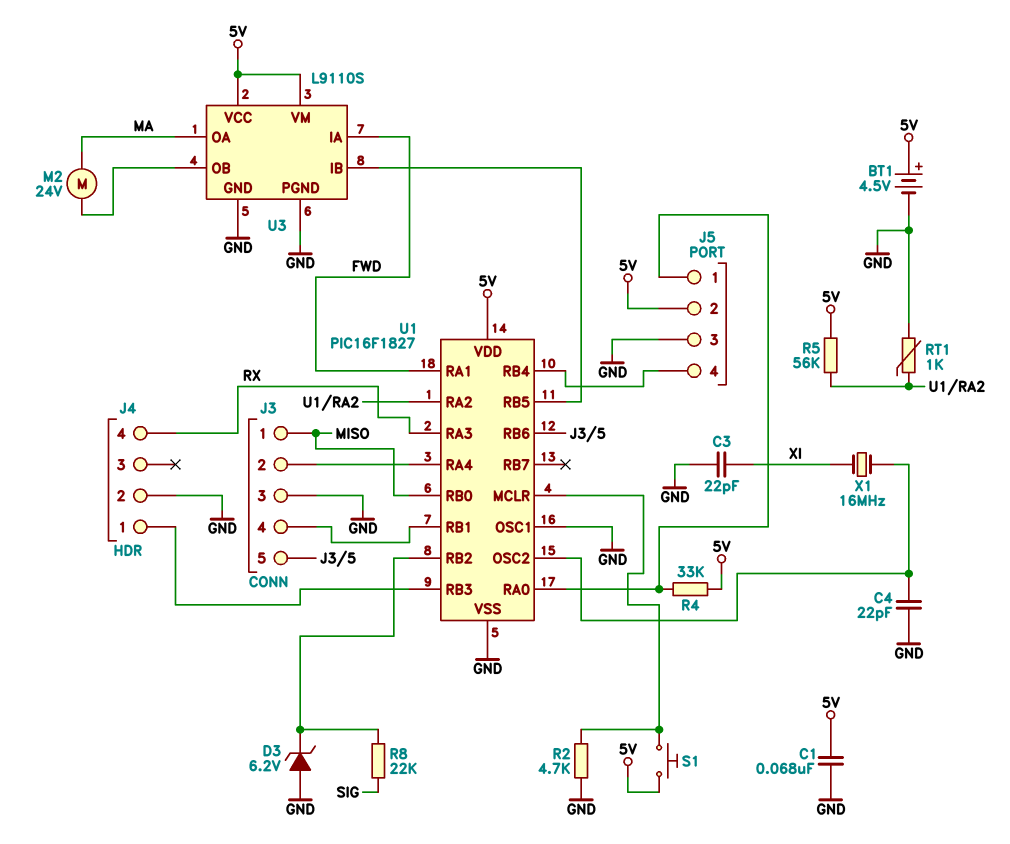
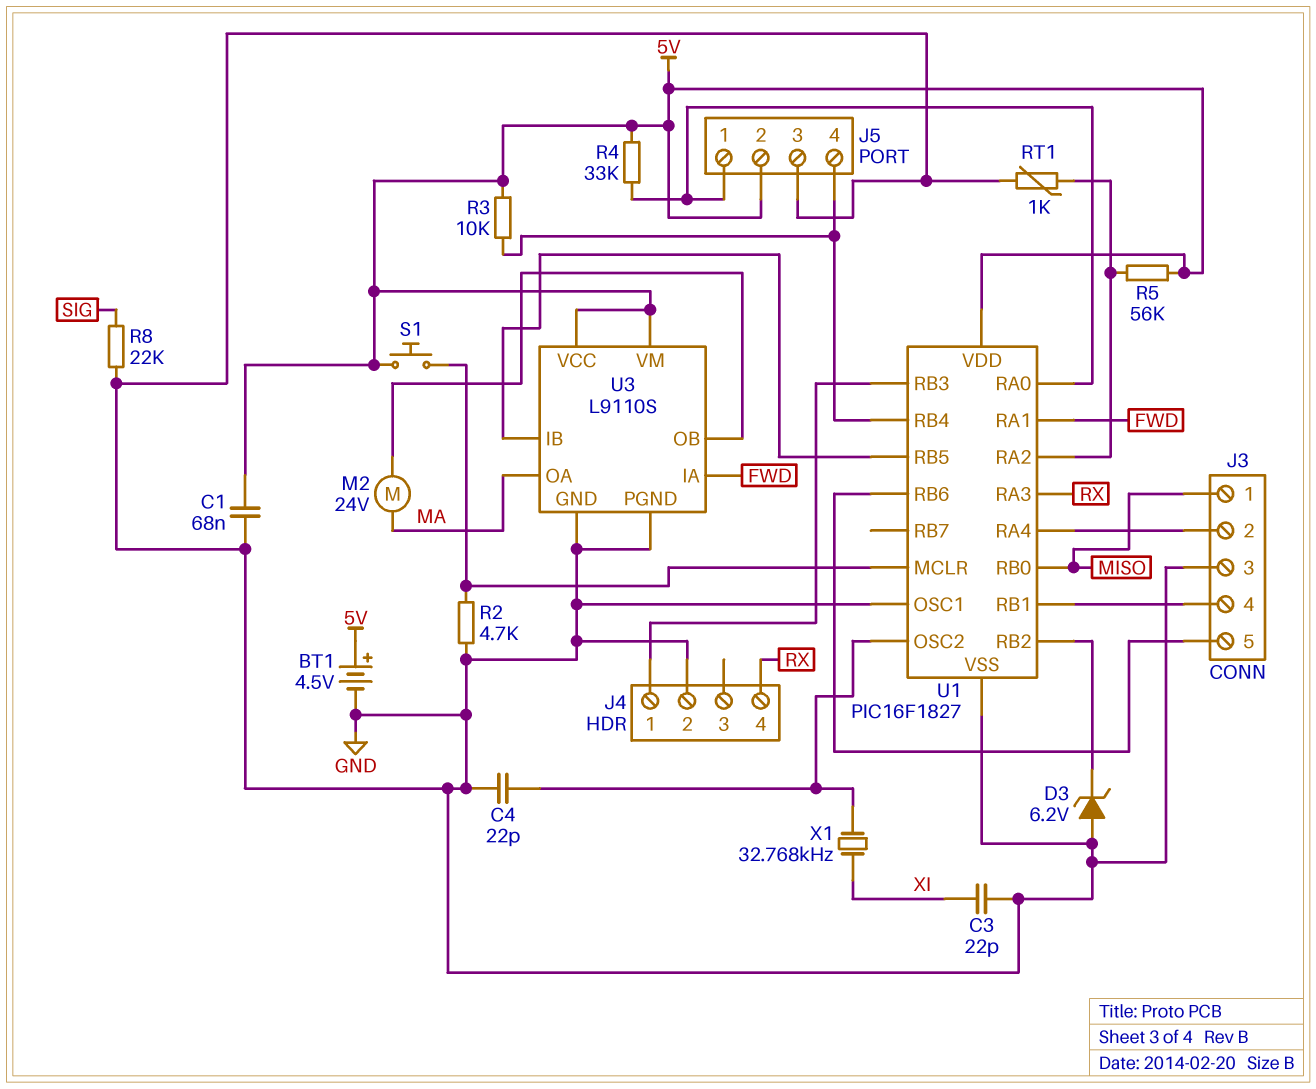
R3: none -> 10k (5V, J5/4)
R8: 22k (SIG, U1/RB2) -> 22k (GND, SIG)
X1: 16MHz (U1/OSC2, XI) -> 32.768kHz (U1/OSC2, XI)

